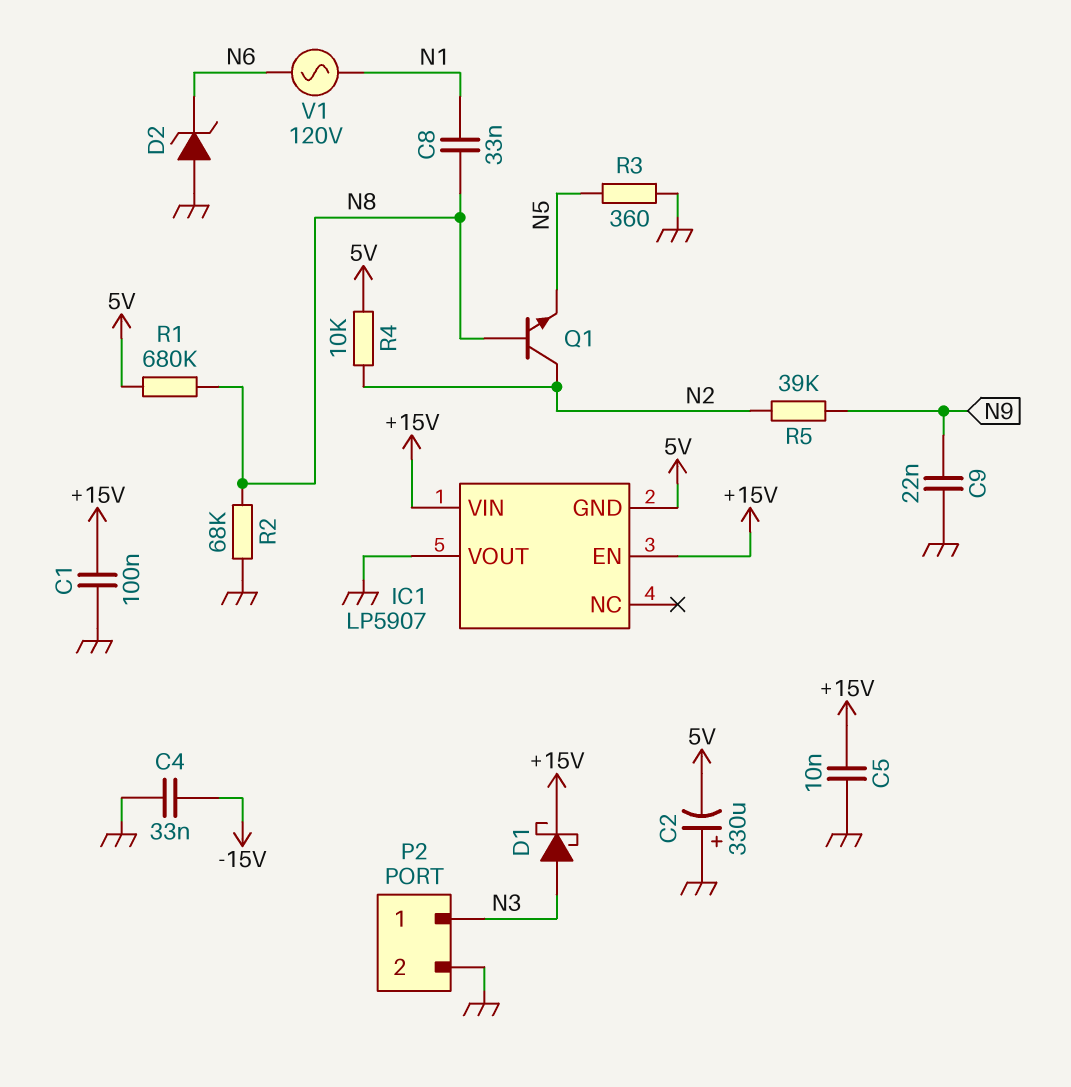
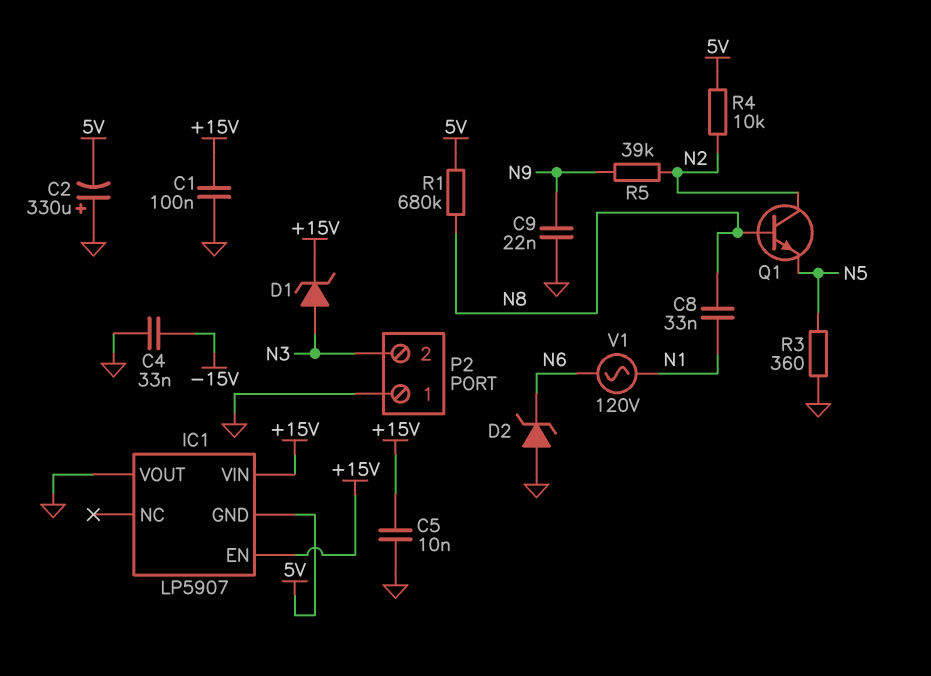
D1: schottky (A N3, K +15V) -> zener (A N3, K +15V)
P2 pin 1: N3 -> GND
P2 pin 2: GND -> N3
R2: 68k (GND, N8) -> none

